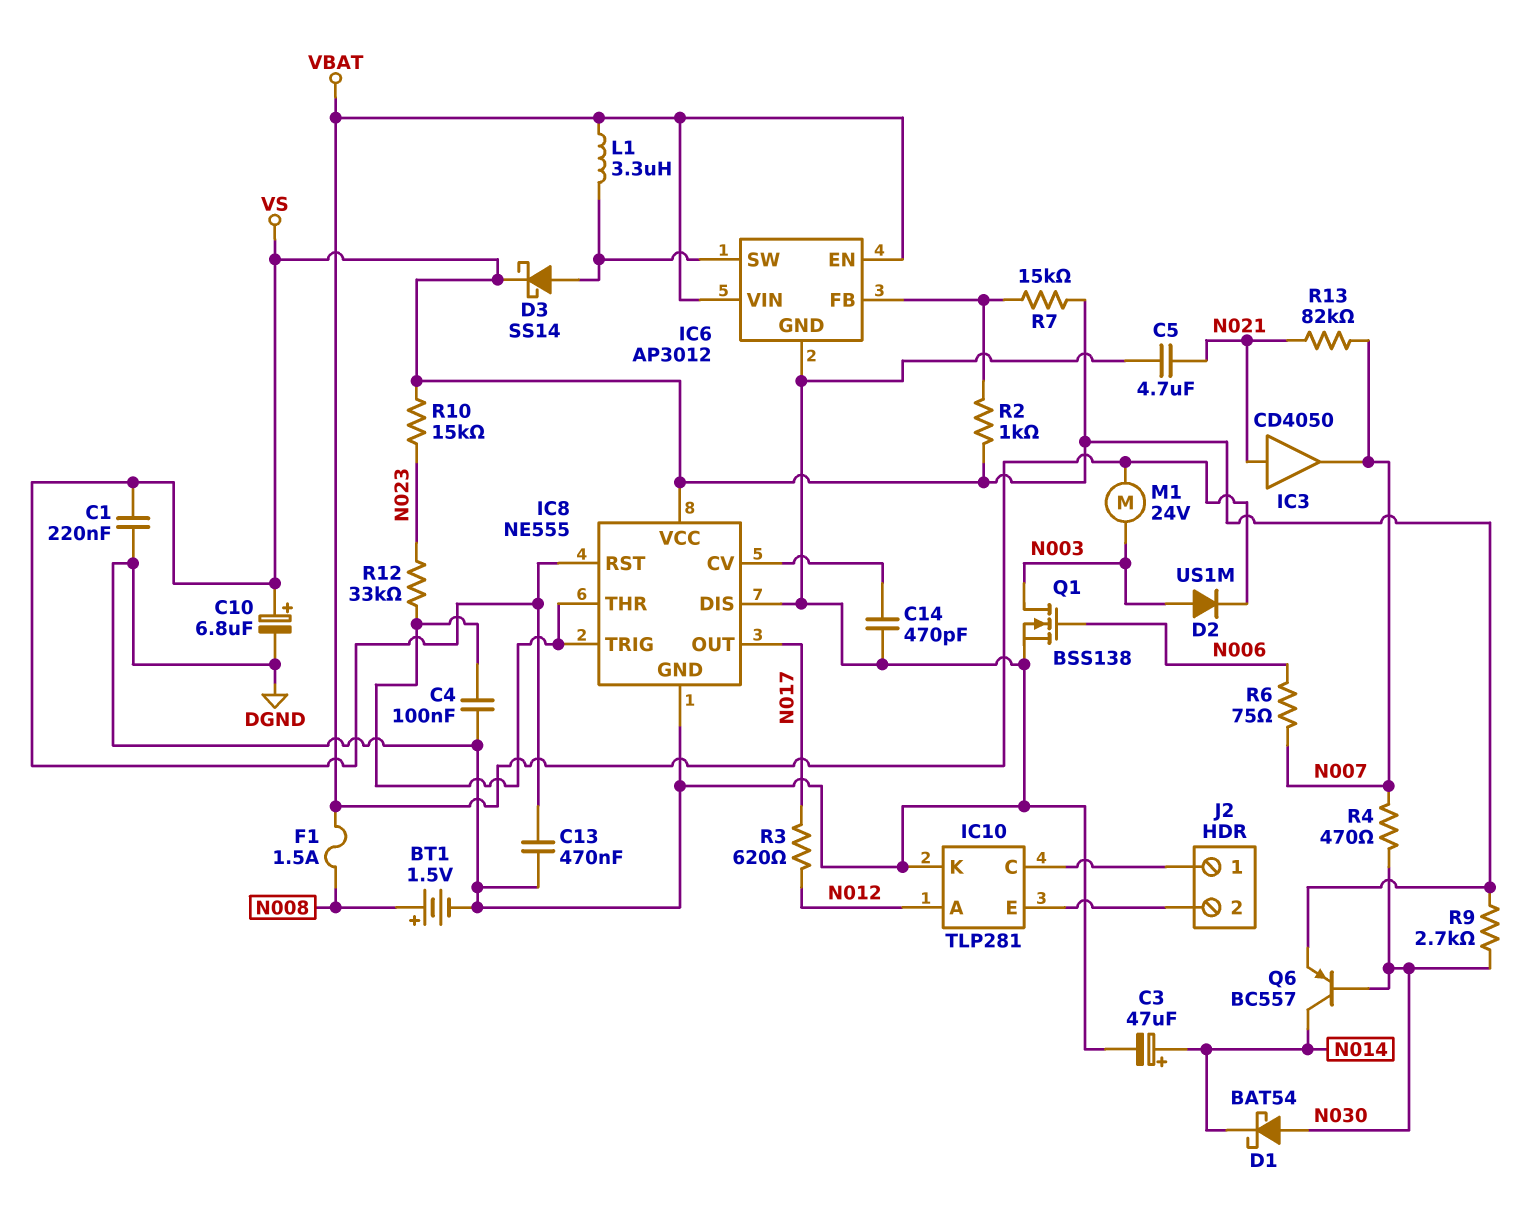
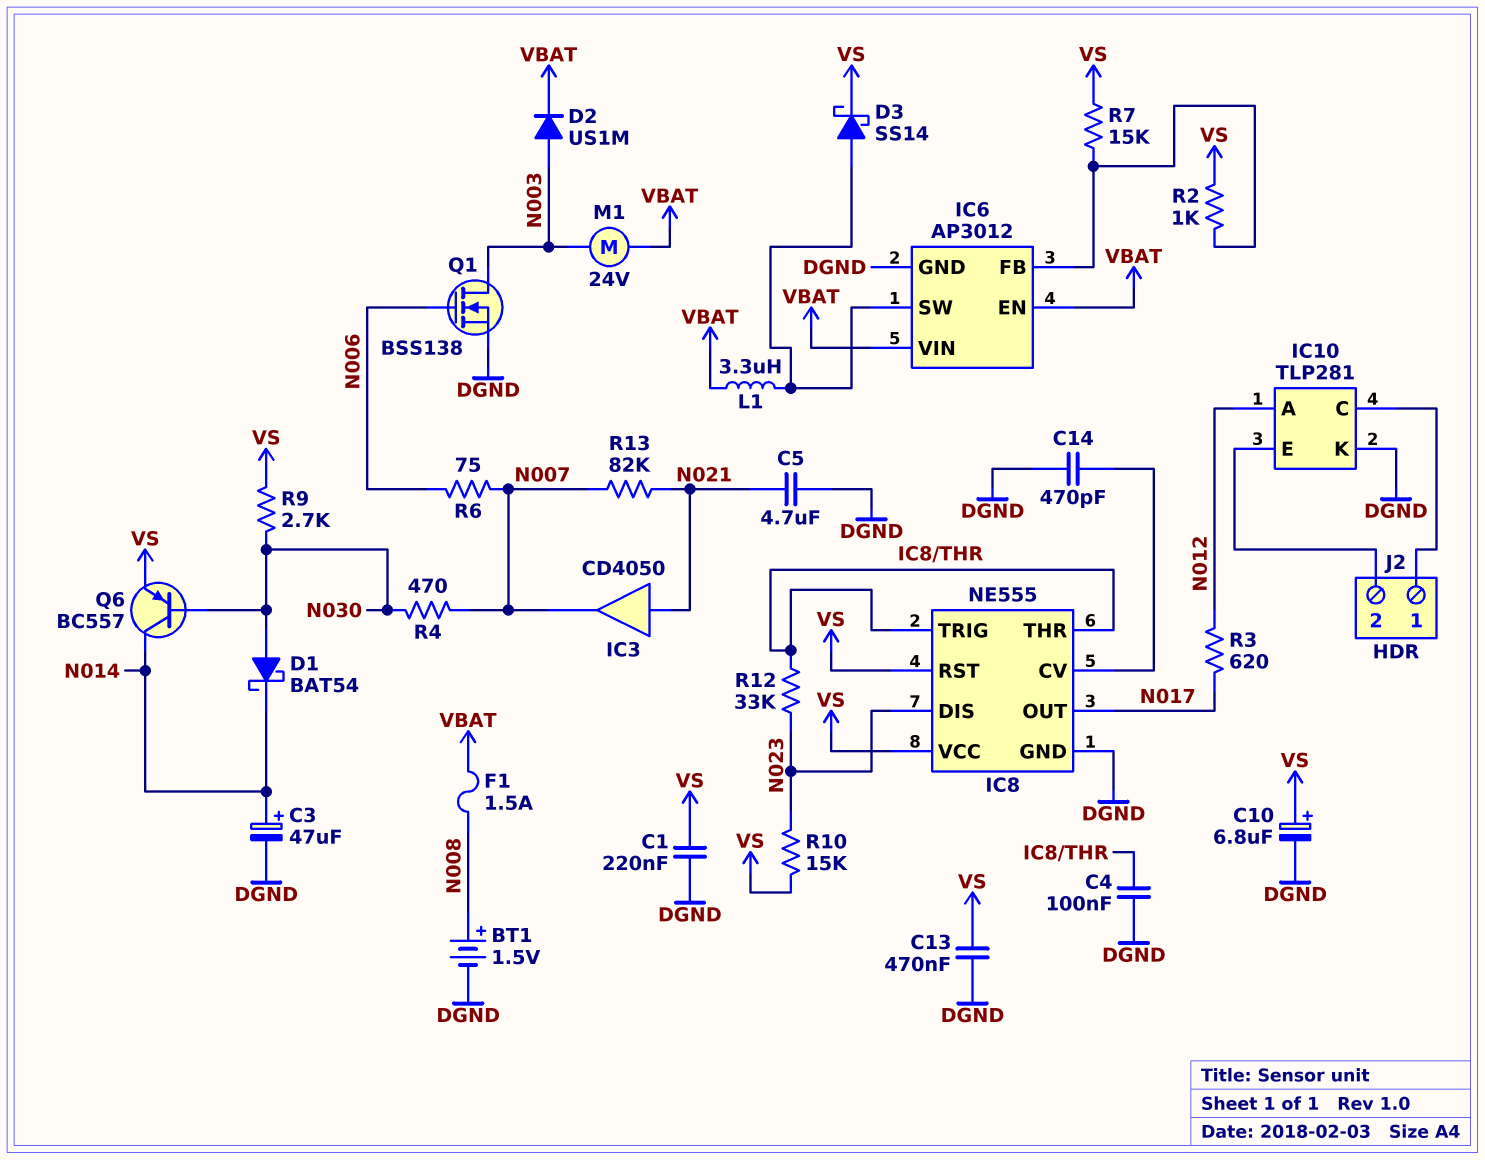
IC8 pin DIS: DGND -> N023

